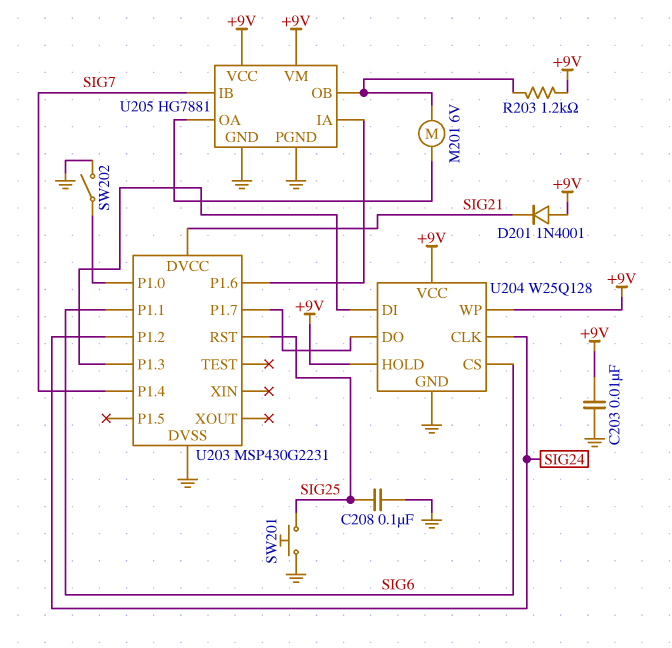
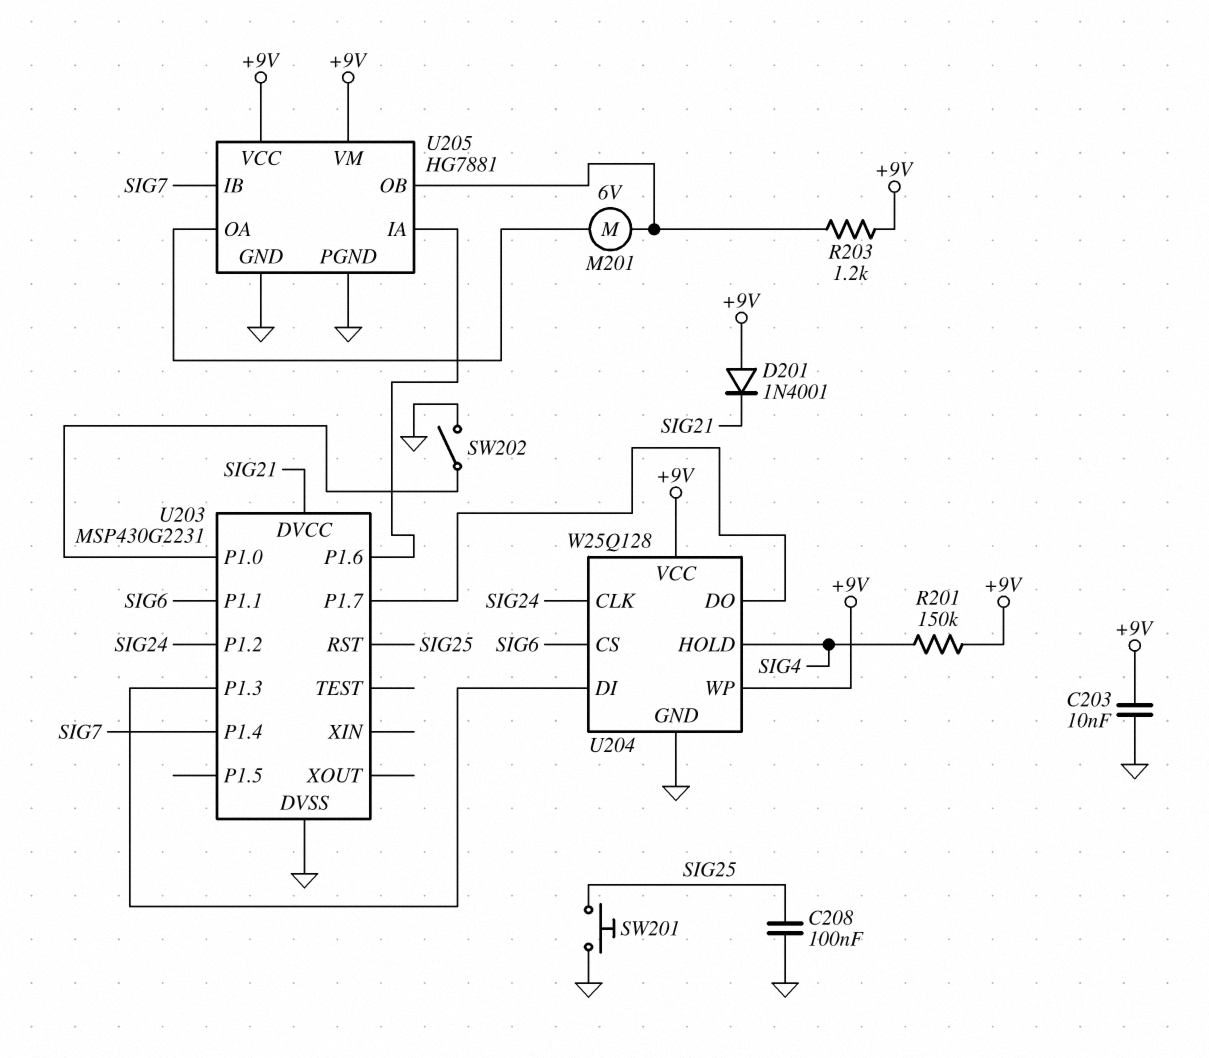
R201: none -> 150k (+9V, SIG4)
U204 pin HOLD: +9V -> SIG4

